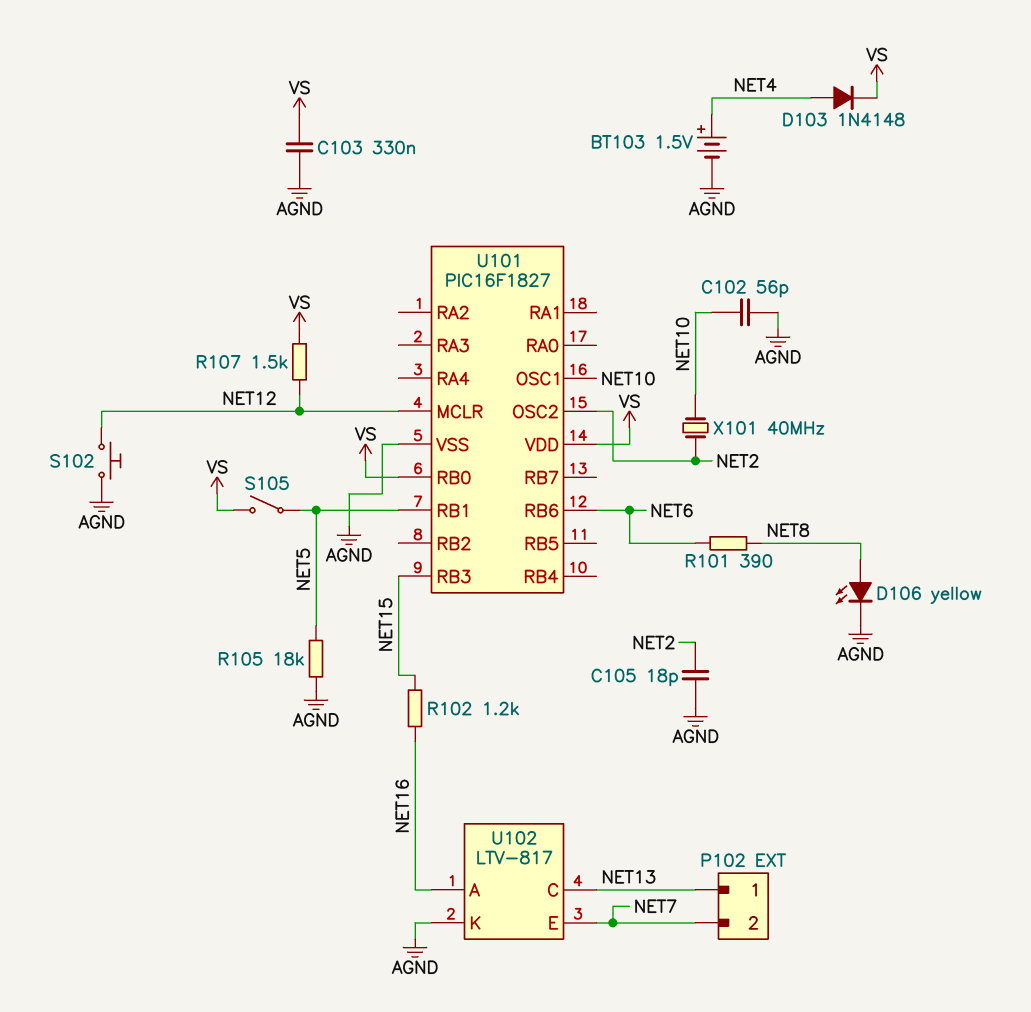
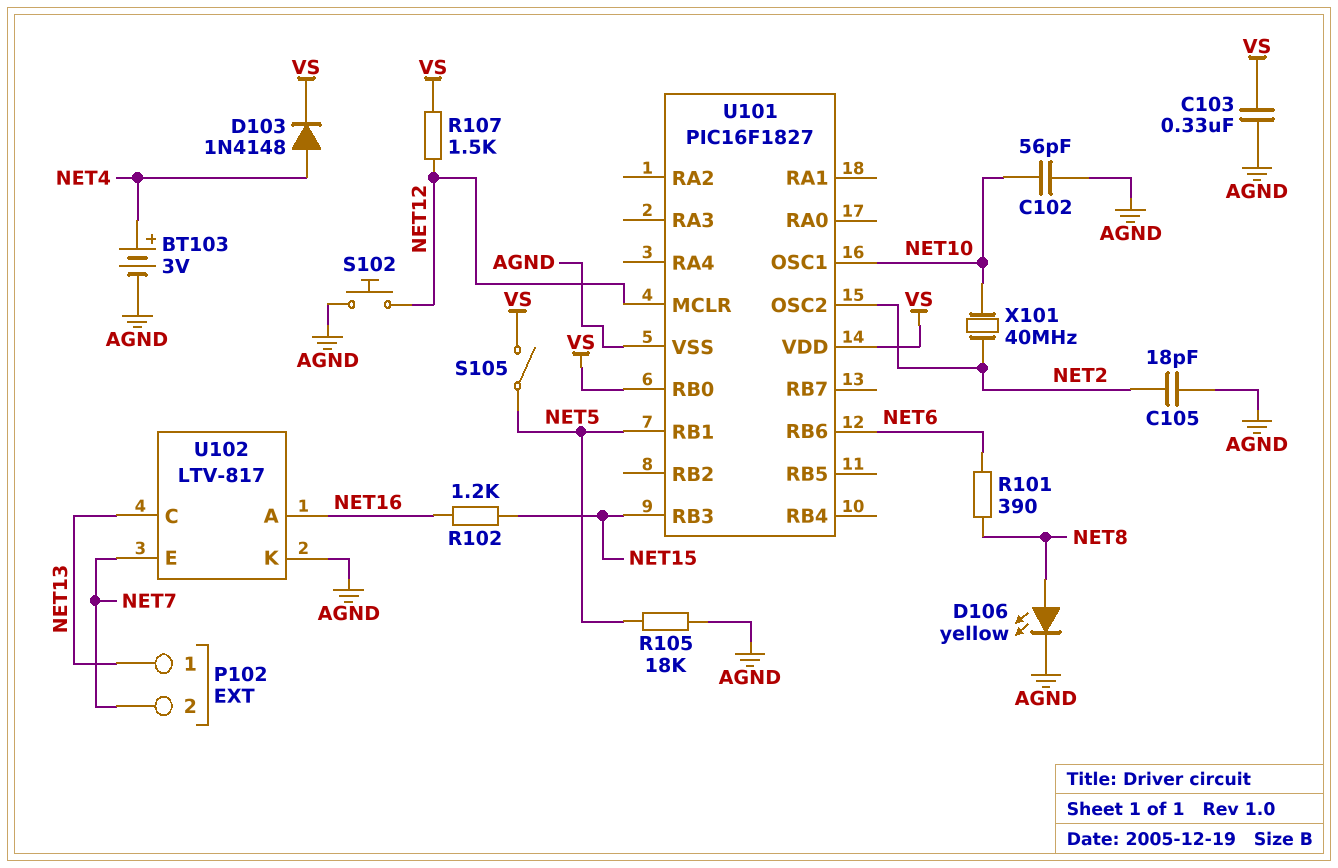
BT103: 1.5V (plus NET4, minus AGND) -> 3V (plus NET4, minus AGND)

